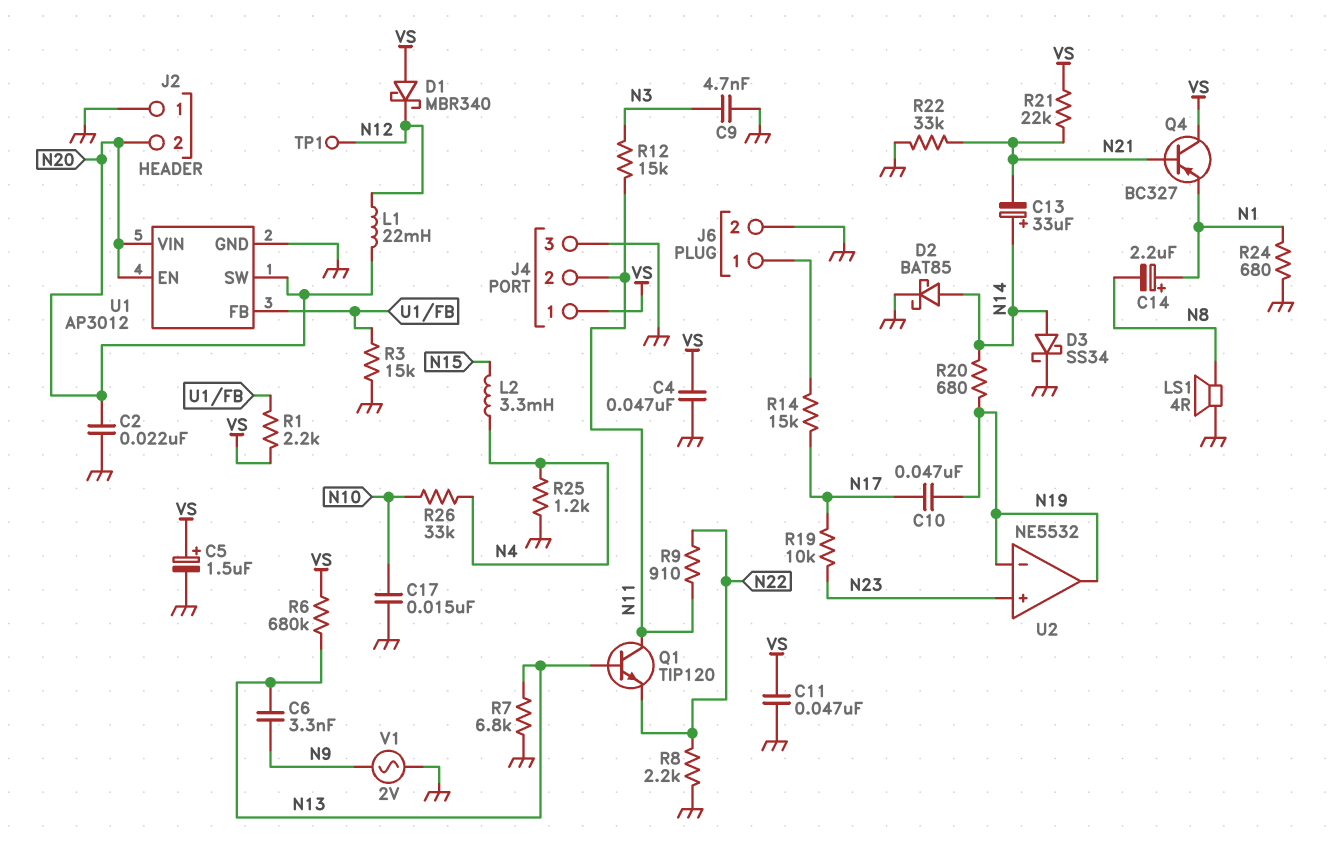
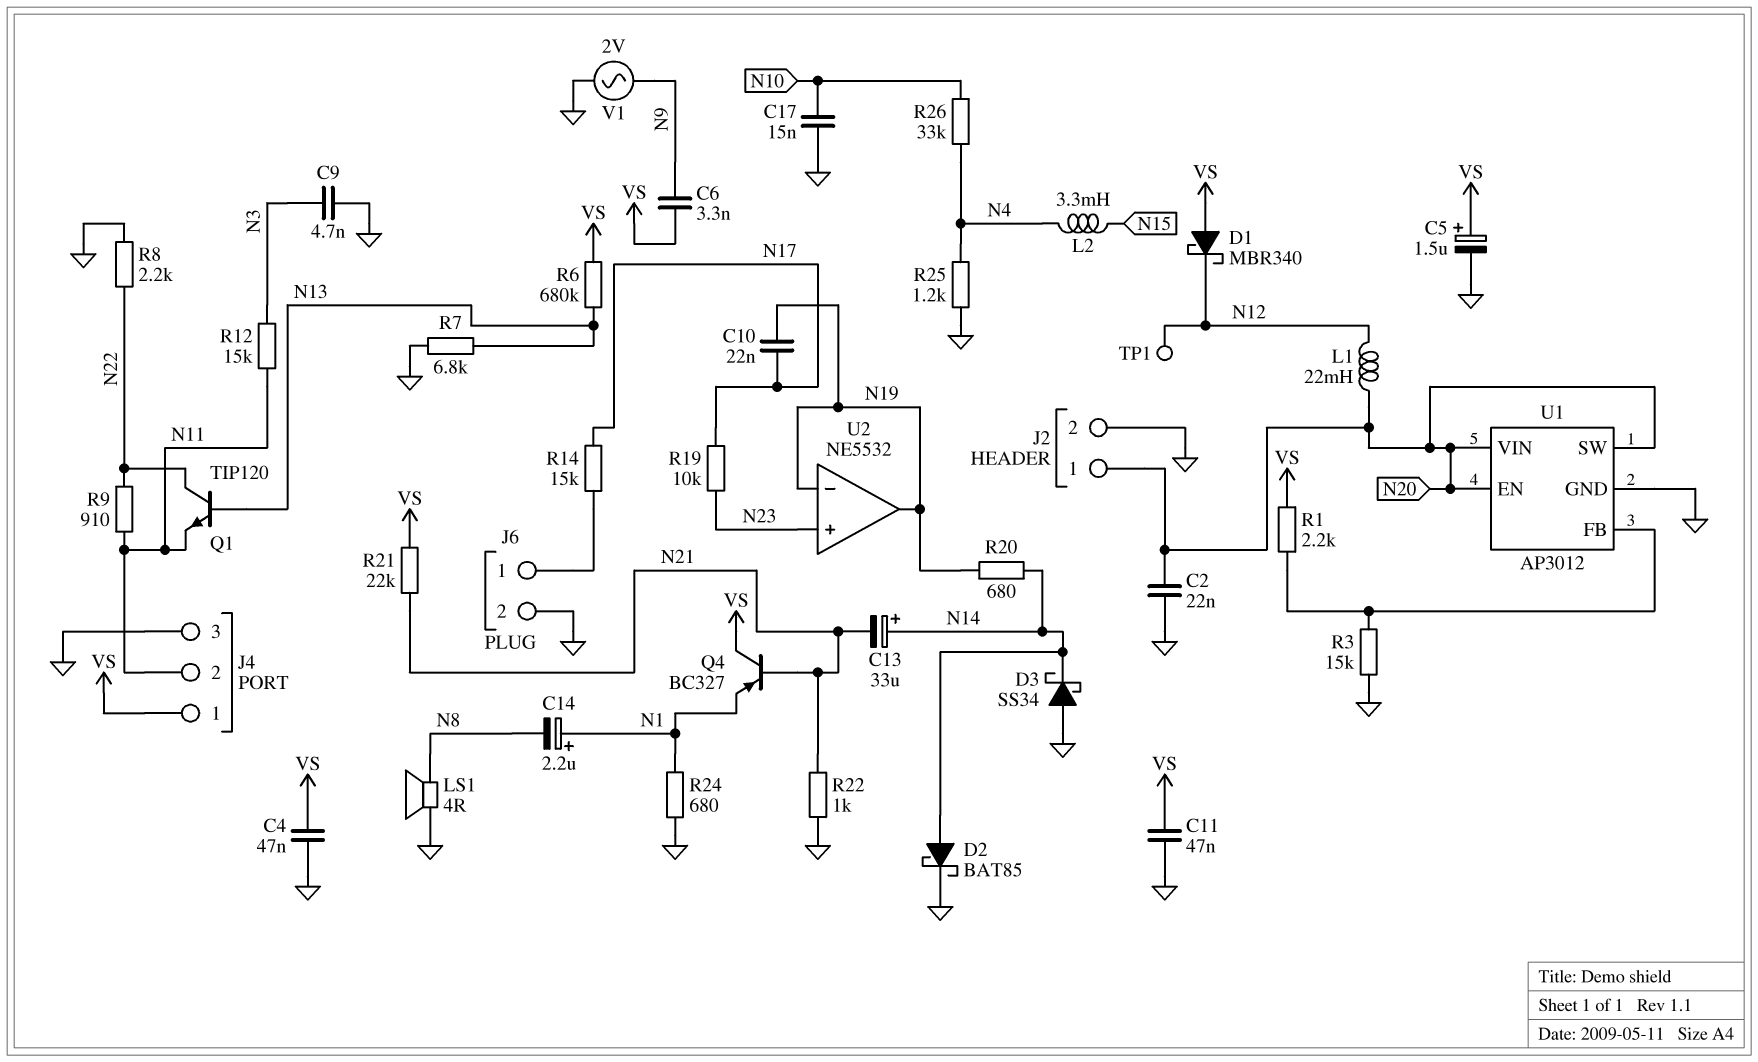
C6: 3.3nF (N9, N13) -> 3.3nF (N9, VS)
C10: 47nF (N17, N19) -> 22nF (N17, N19)
D3: schottky SS34 (A N14, K GND) -> schottky SS34 (A GND, K N14)
J2 pin 1: GND -> N20
J2 pin 2: N20 -> GND
Q1: NPN TIP120 (B N13, C N11, E N22) -> NPN TIP120 (B N13, C N22, E N11)
R22: 33k (GND, N21) -> 1k (GND, N21)

